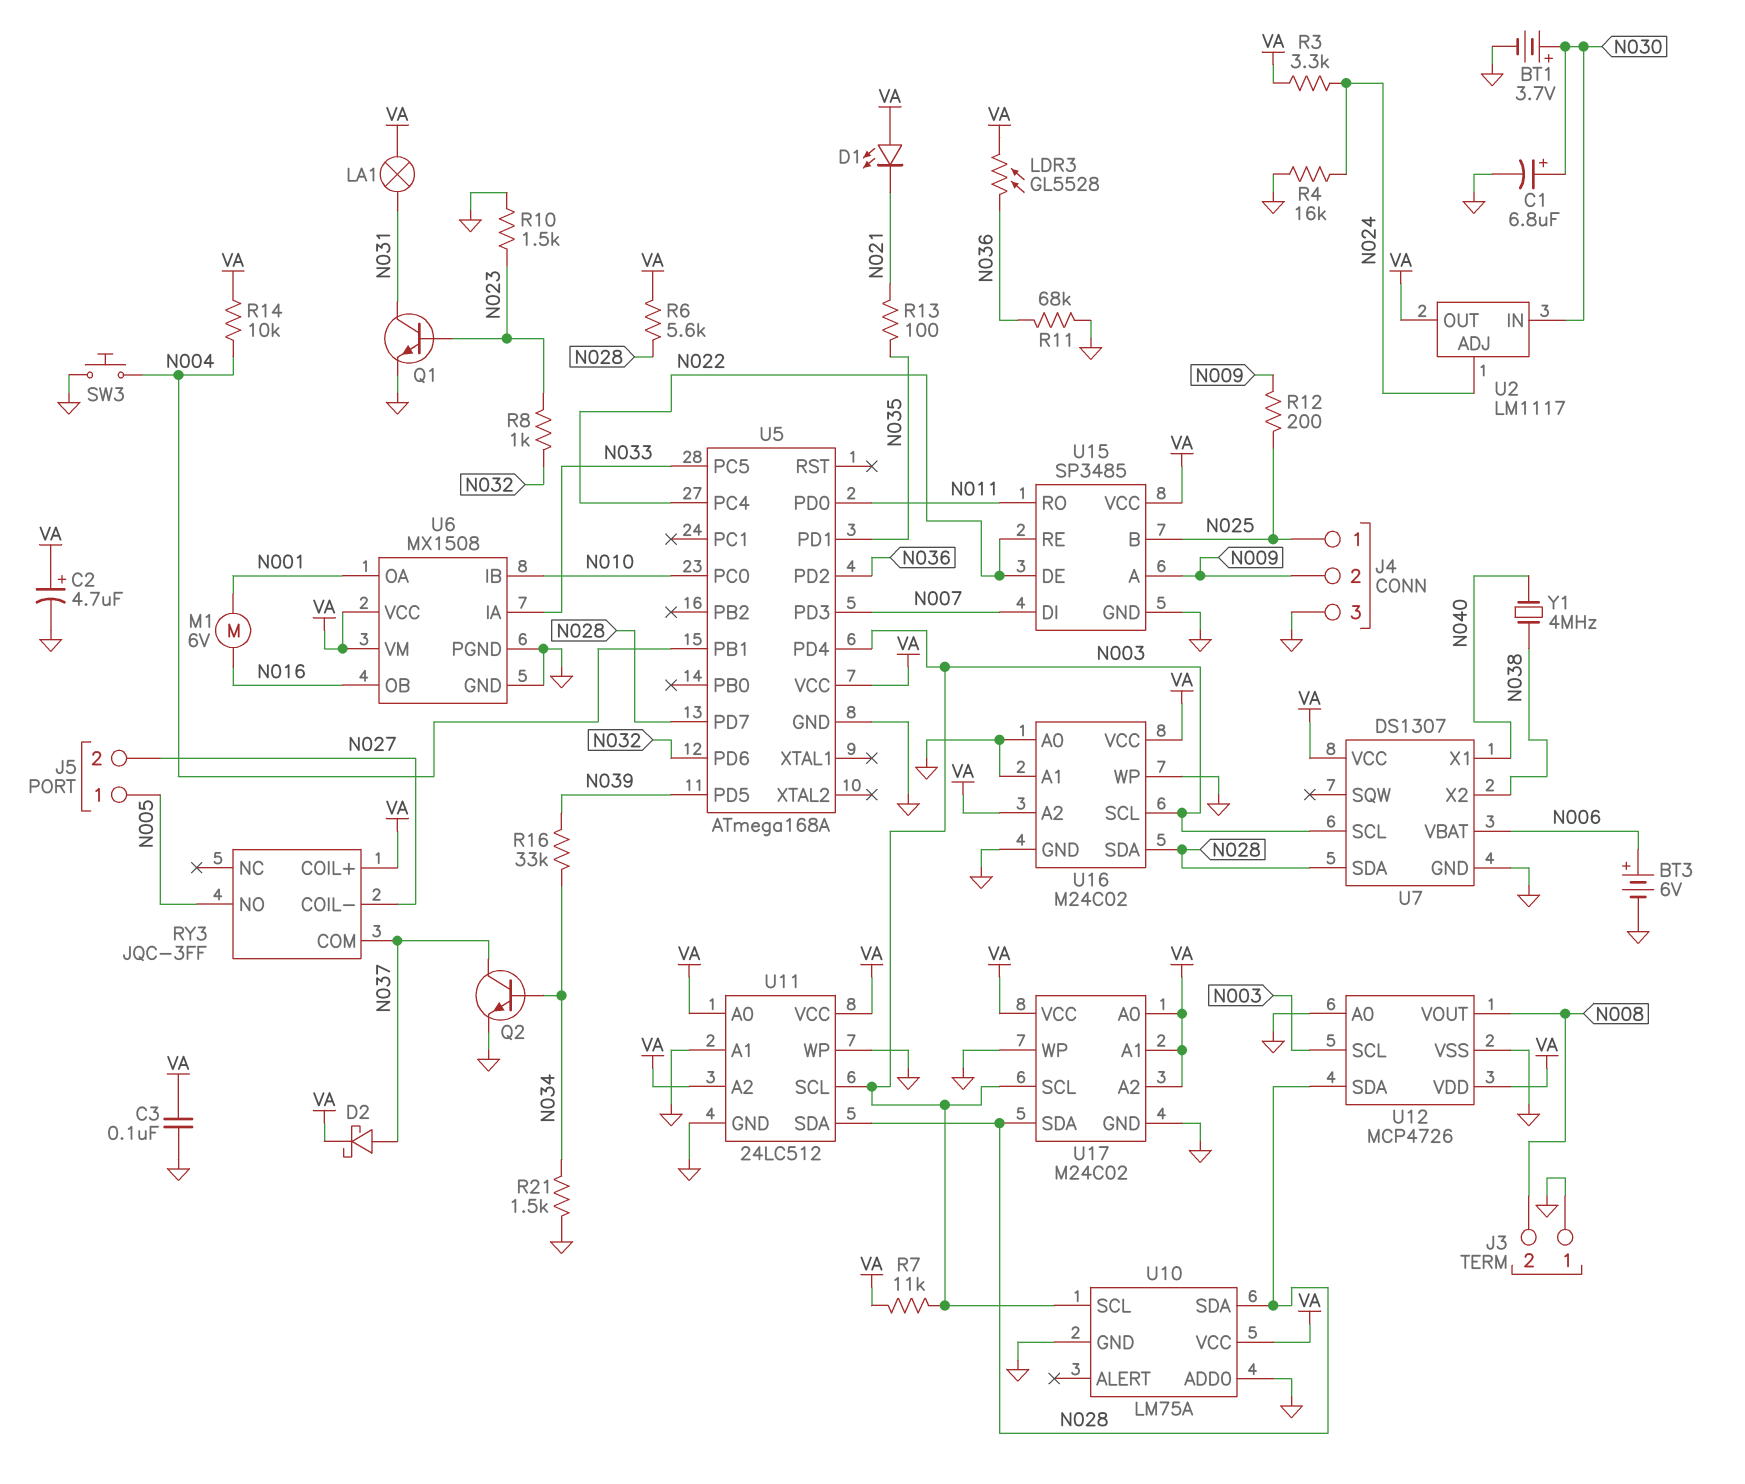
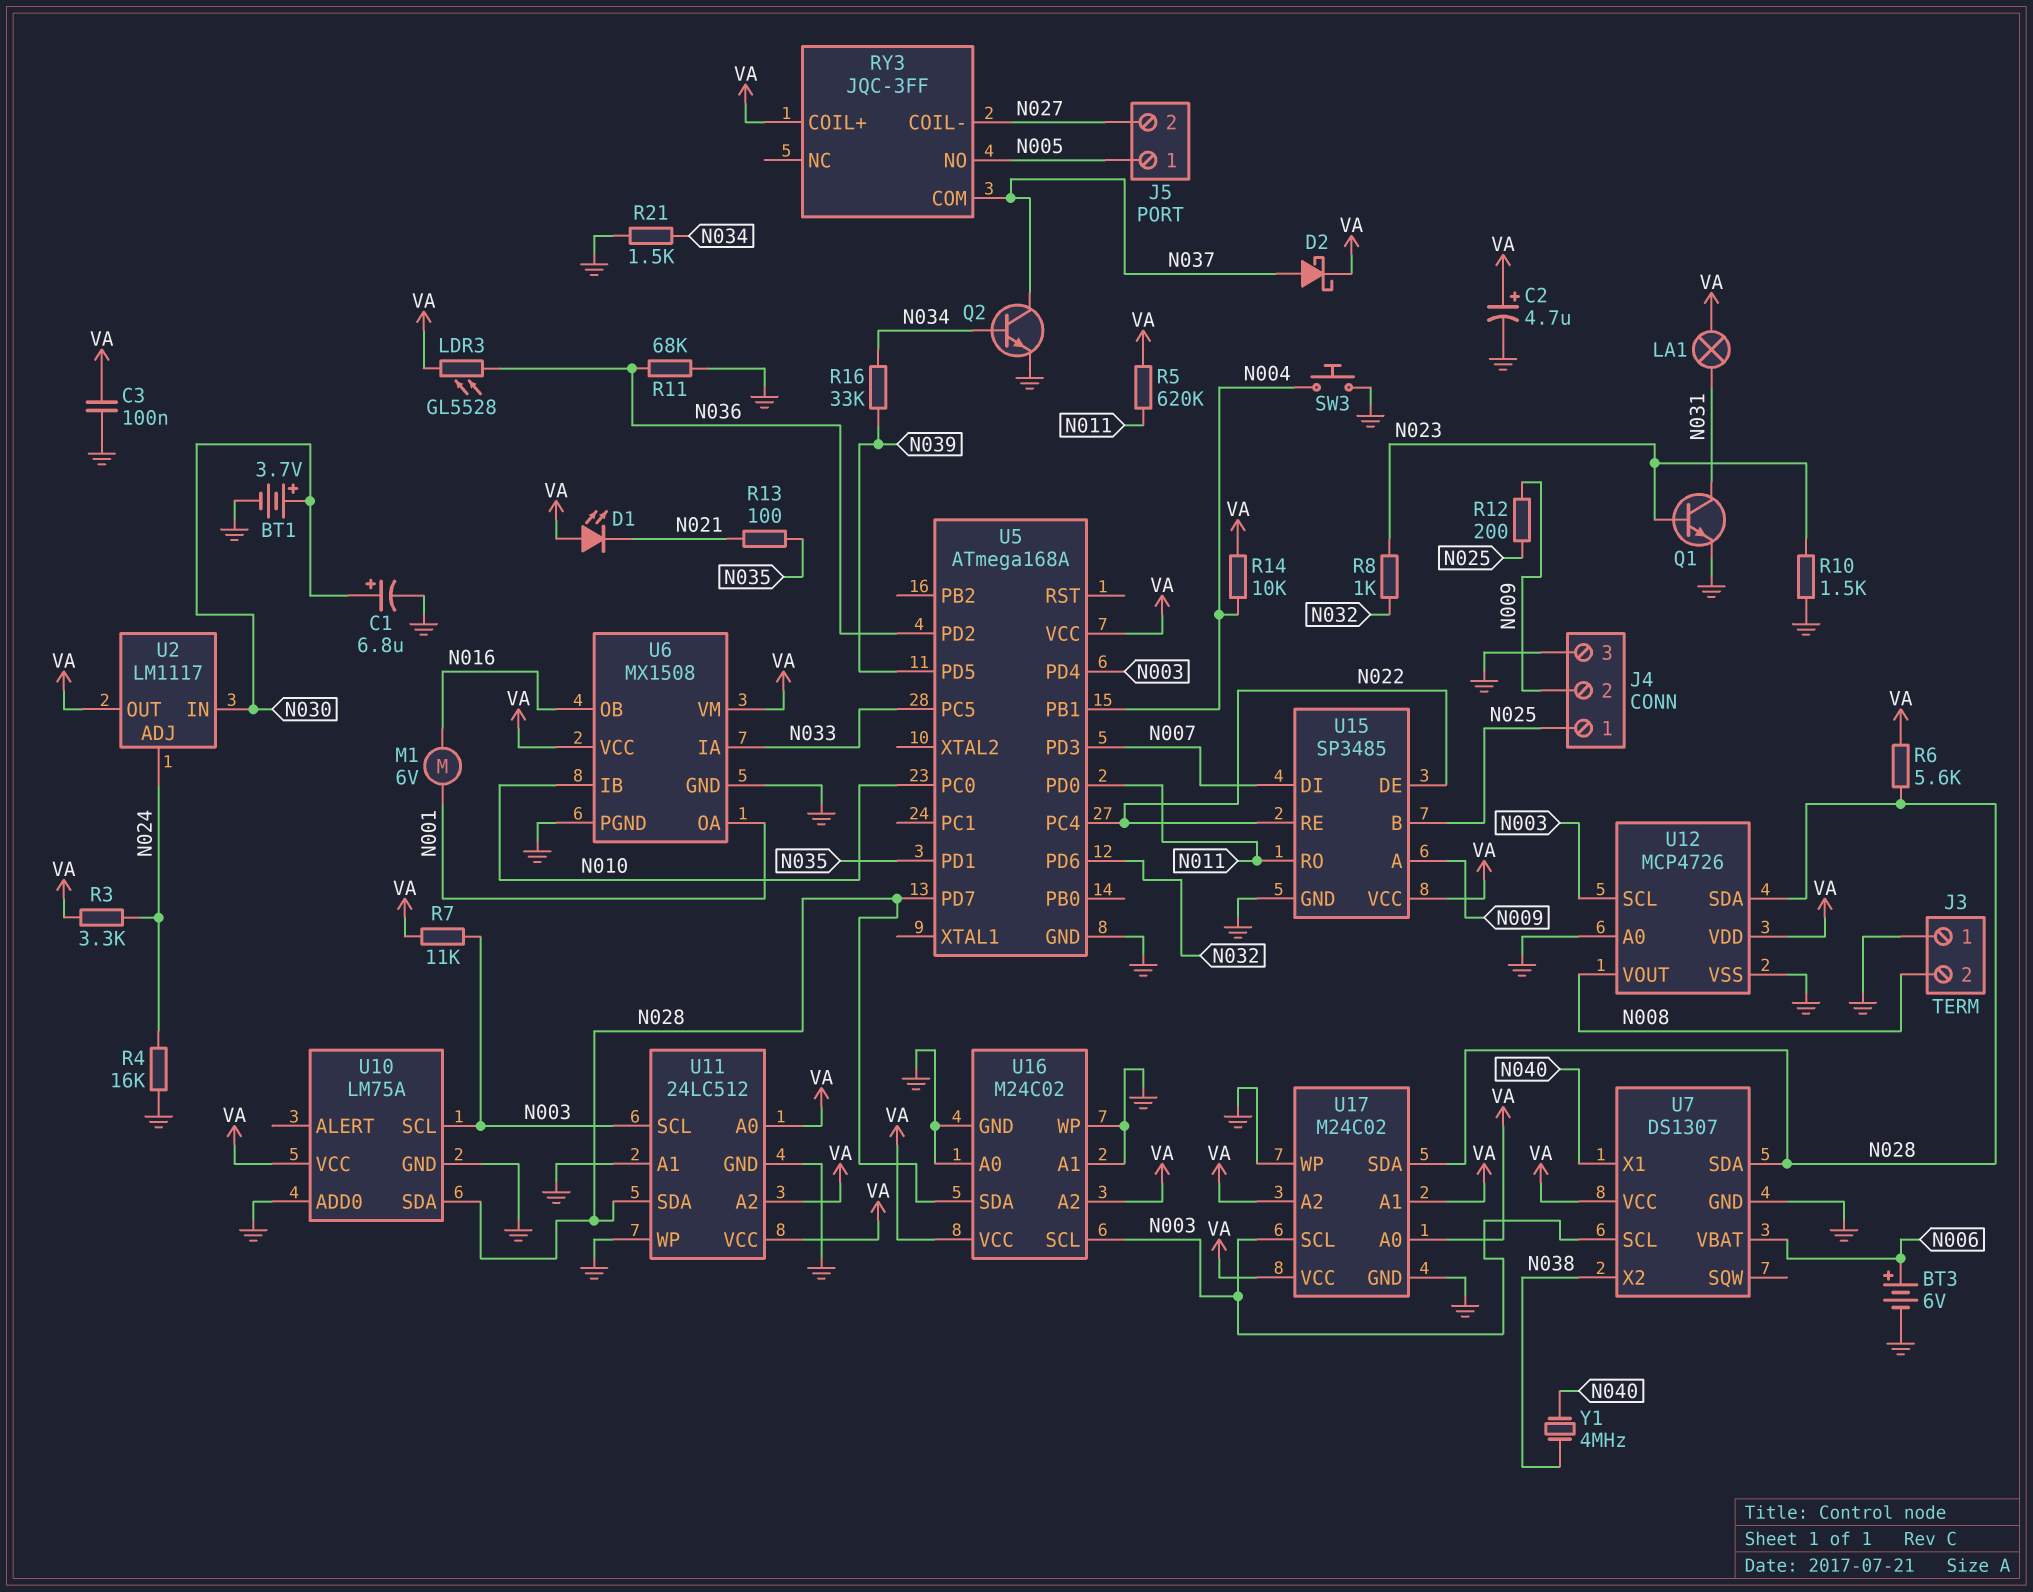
R5: none -> 620k (N011, VA)

